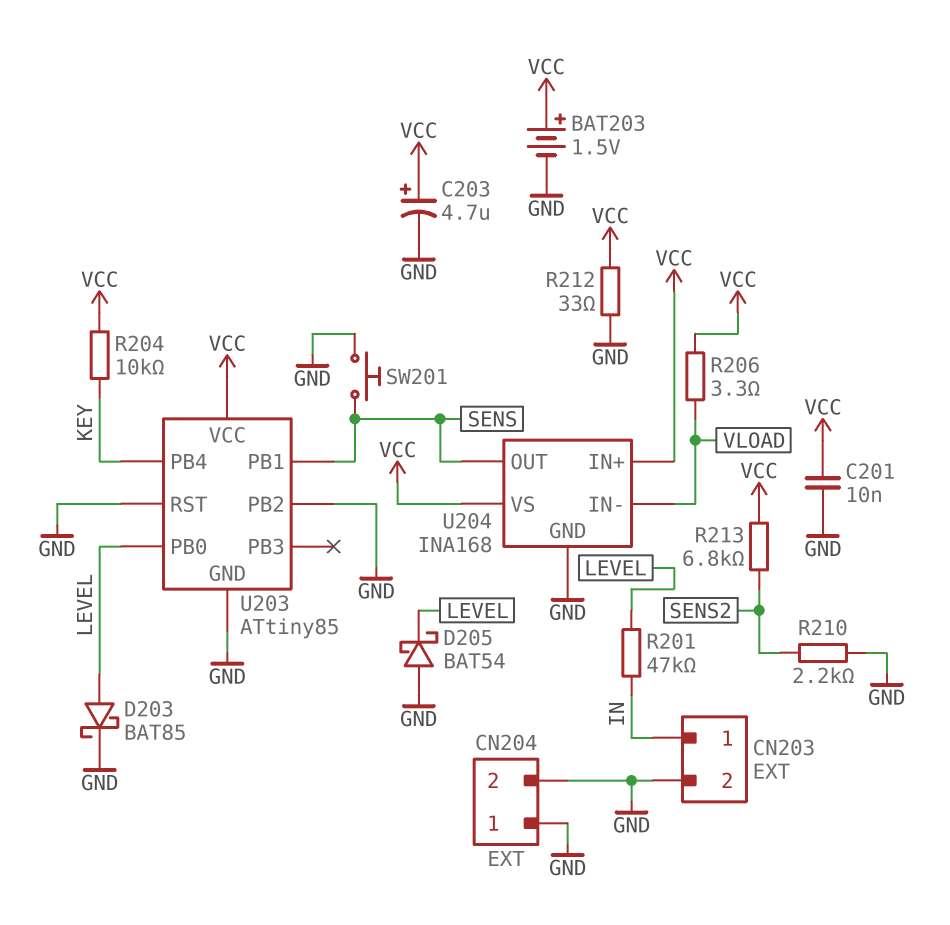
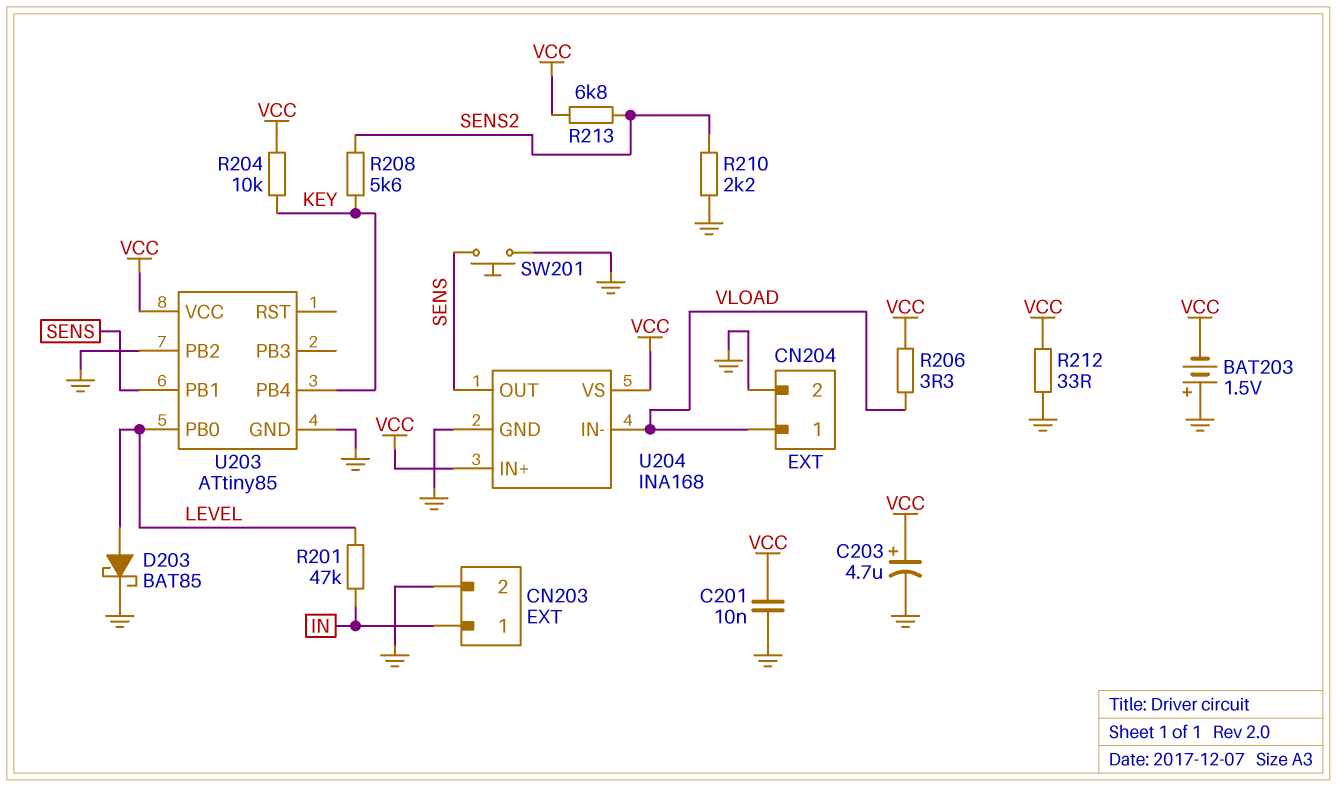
BAT203: 1.5V (plus VCC, minus GND) -> 1.5V (plus GND, minus VCC)
CN204 pin 1: GND -> VLOAD
D205: schottky BAT54 (A GND, K LEVEL) -> none
R208: none -> 5.6k (KEY, SENS2)
U203 pin RST: GND -> none

